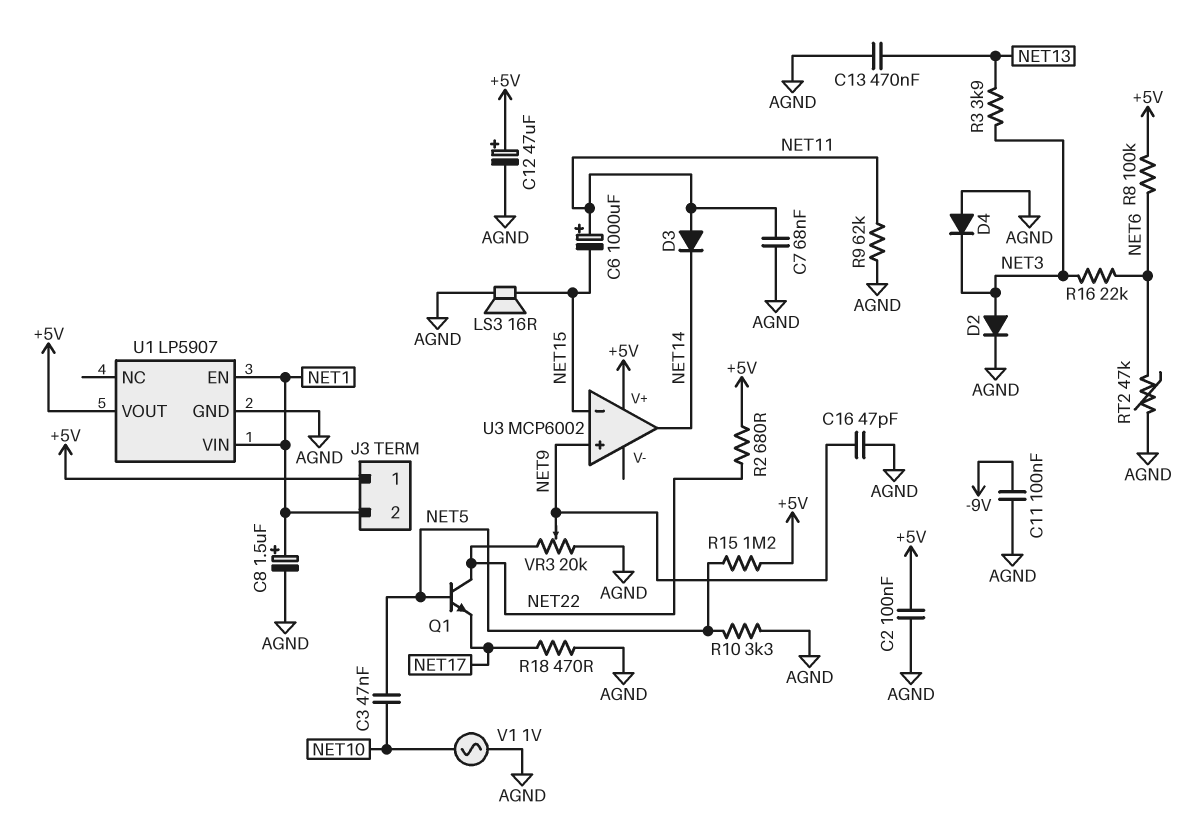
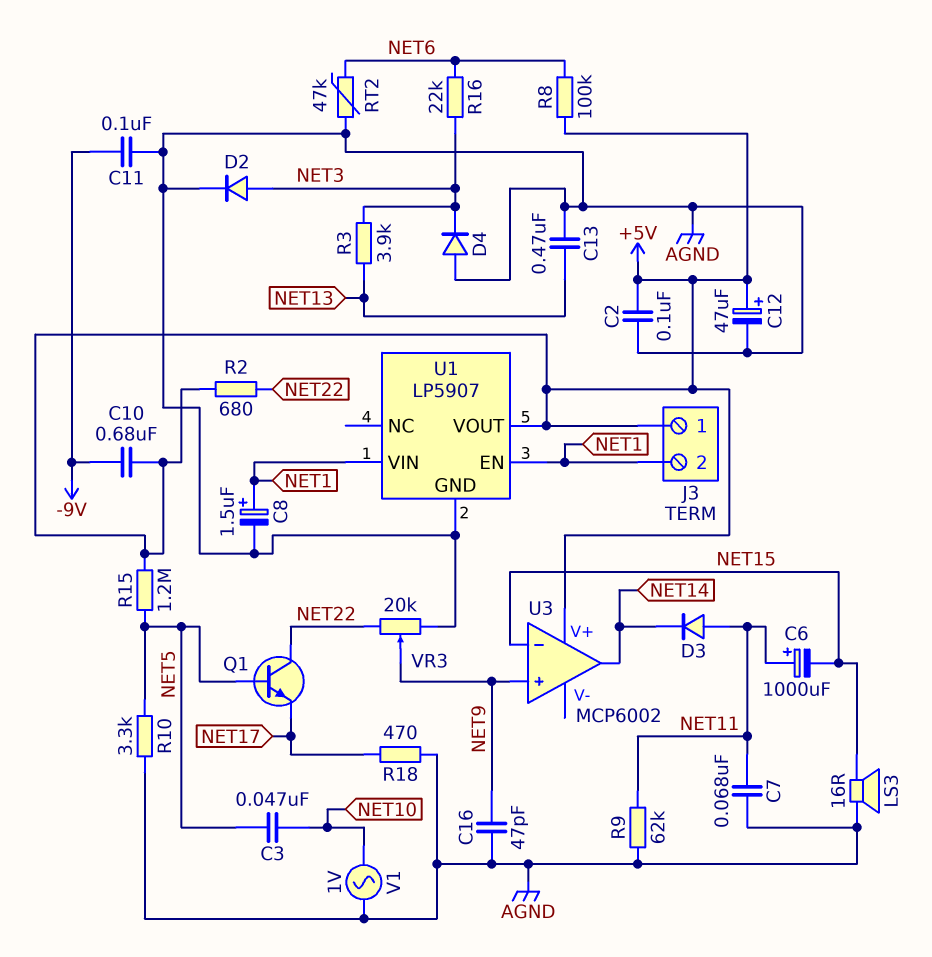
C10: none -> 680nF (+5V, -9V)

